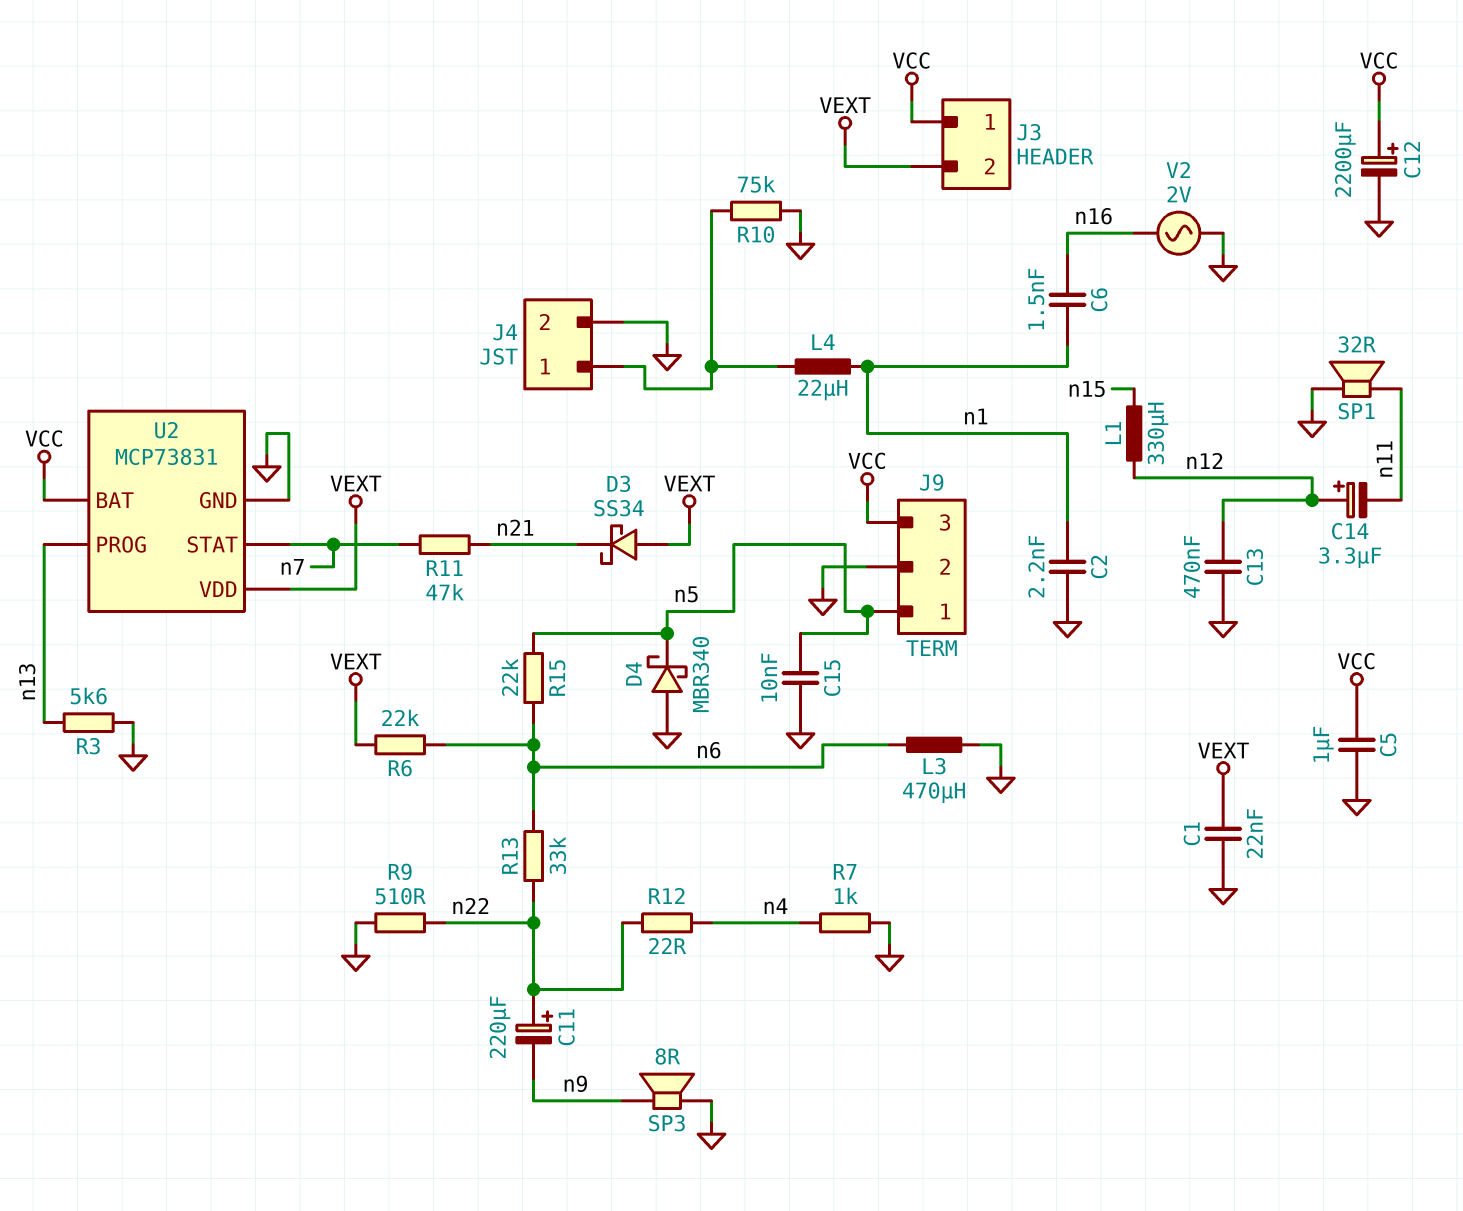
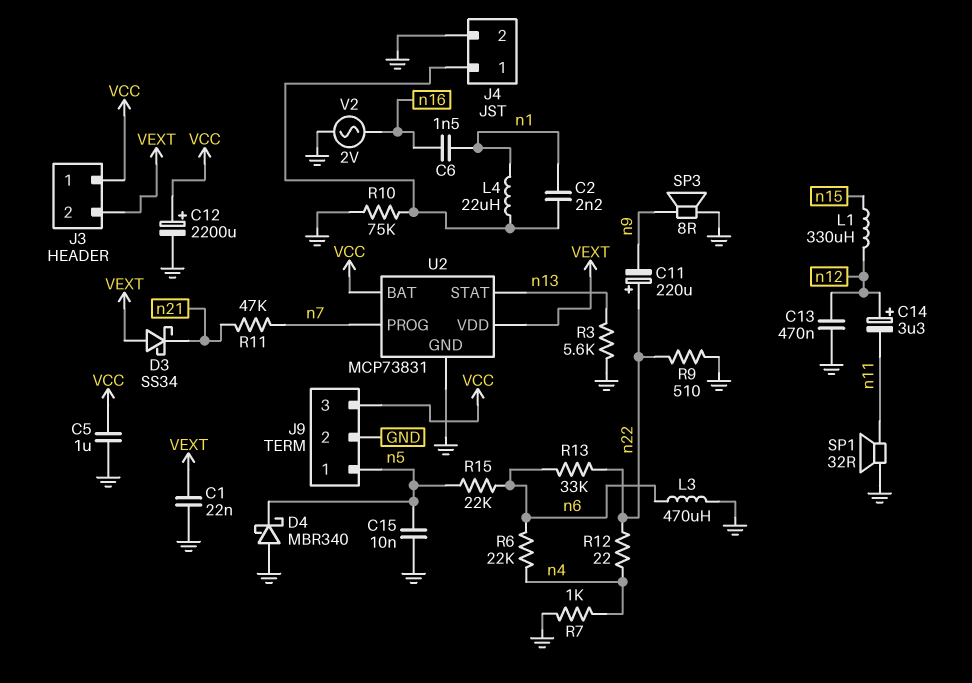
C2: 2.2nF (GND, n1) -> 2.2nF (J4/1, n1)
R6: 22k (VEXT, n6) -> 22k (n4, n6)
U2 pin PROG: n13 -> n7
U2 pin STAT: n7 -> n13

